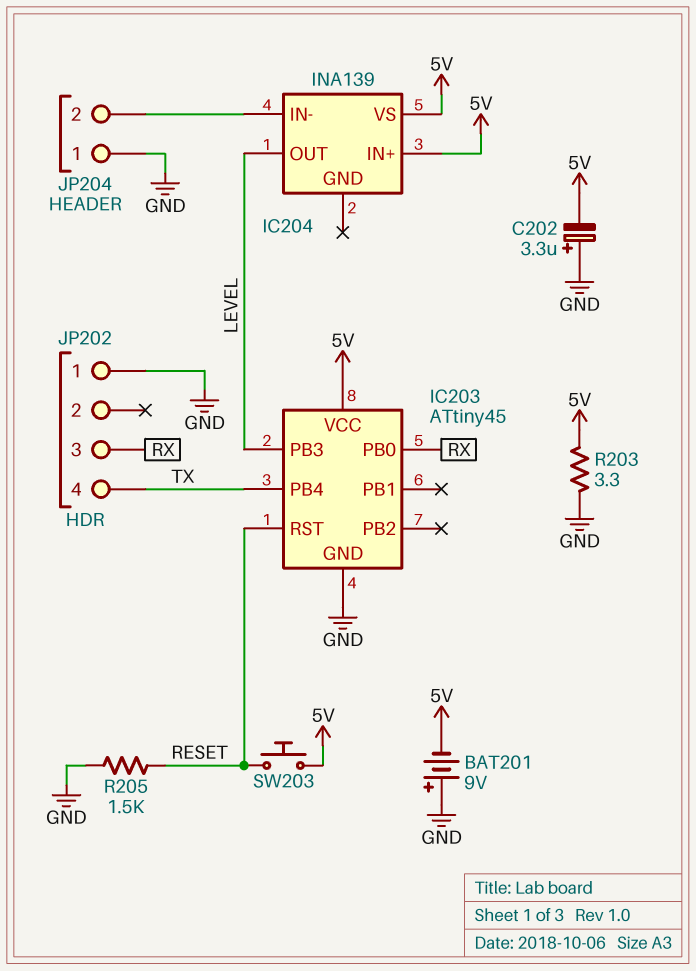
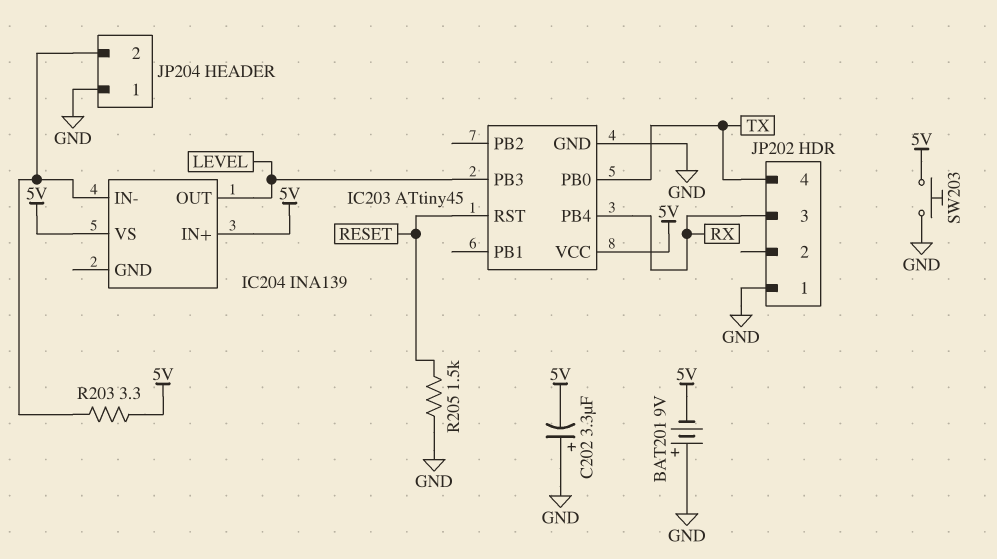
IC203 pin PB0: RX -> TX
IC203 pin PB4: TX -> RX
R203: 3.3 (5V, GND) -> 3.3 (5V, IC204/IN-)
SW203: button (5V, RESET) -> button (5V, GND)

